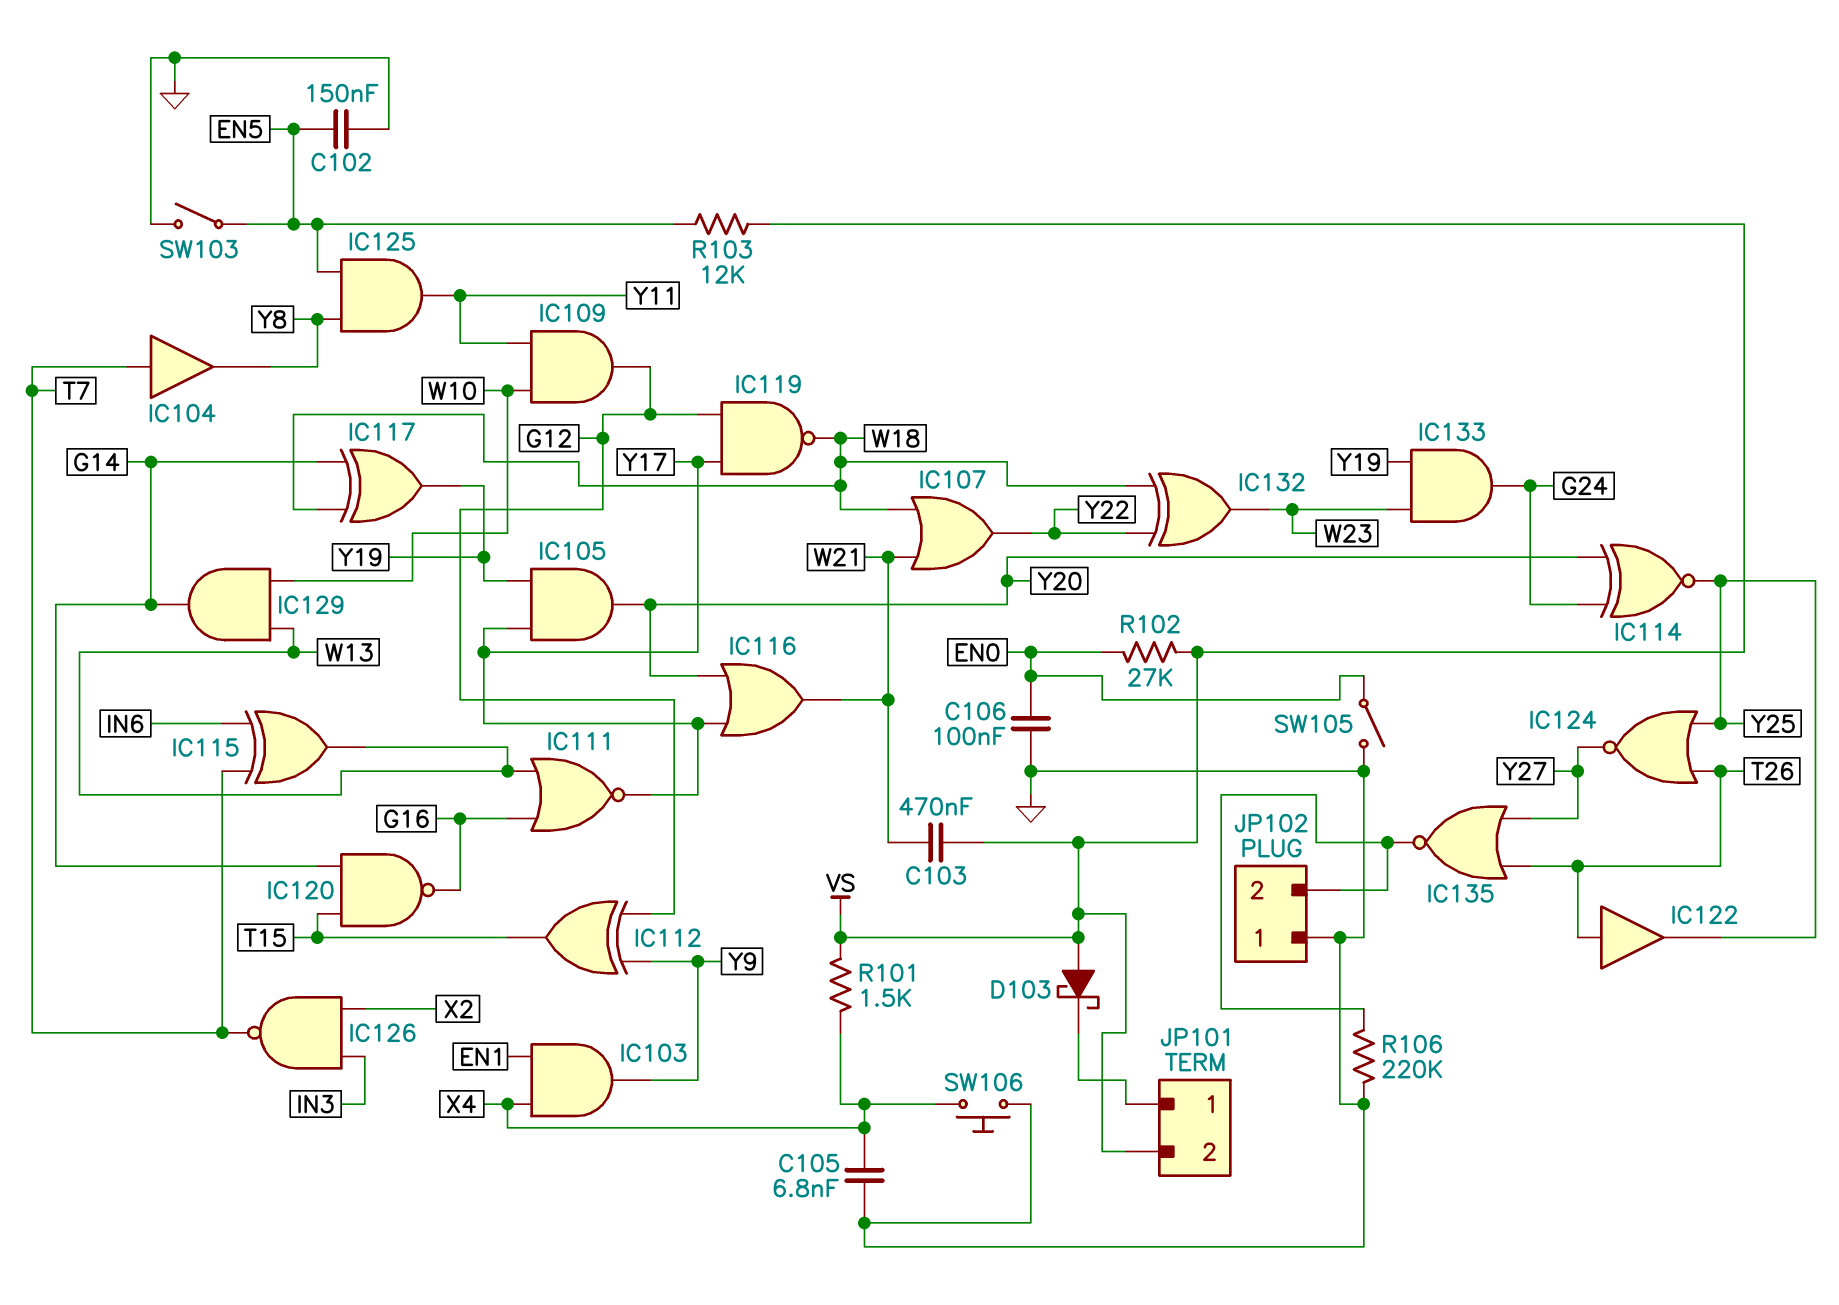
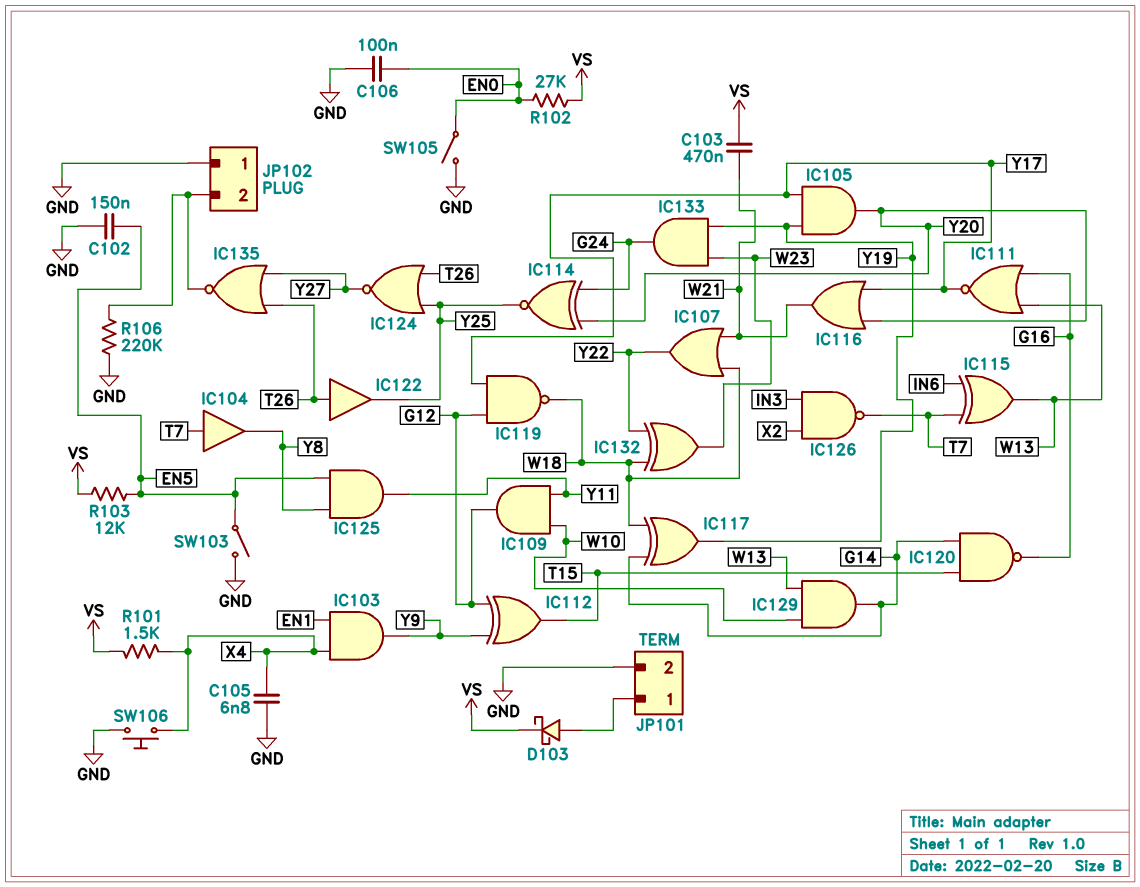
D103: schottky (A VS, K JP101/1) -> schottky (A JP101/1, K VS)
JP101 pin 2: VS -> GND

